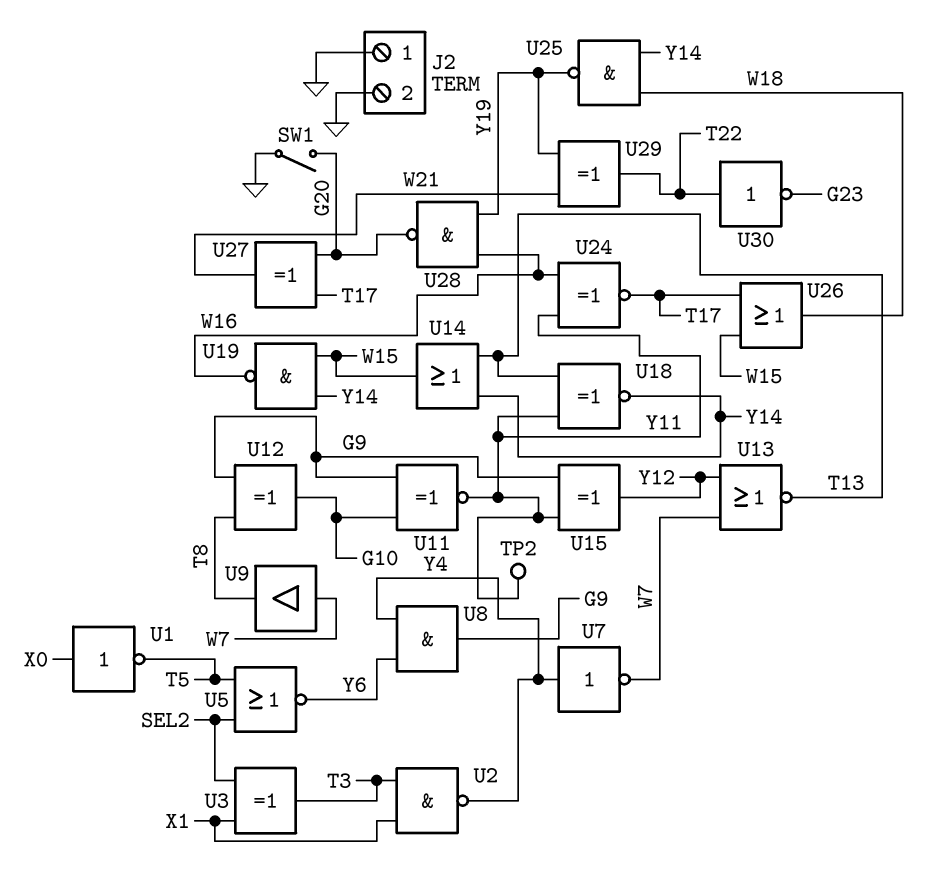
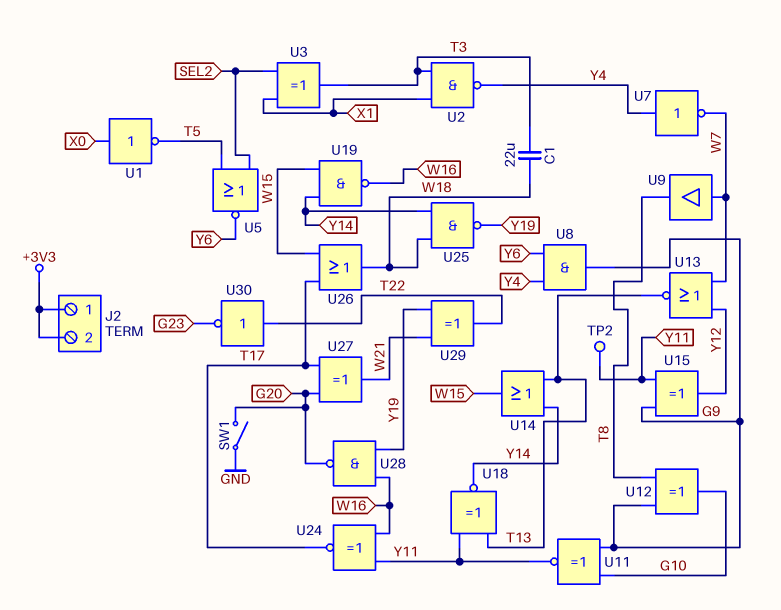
C1: none -> 22uF (T3, W18)
J2 pin 1: GND -> +3V3
J2 pin 2: GND -> +3V3

